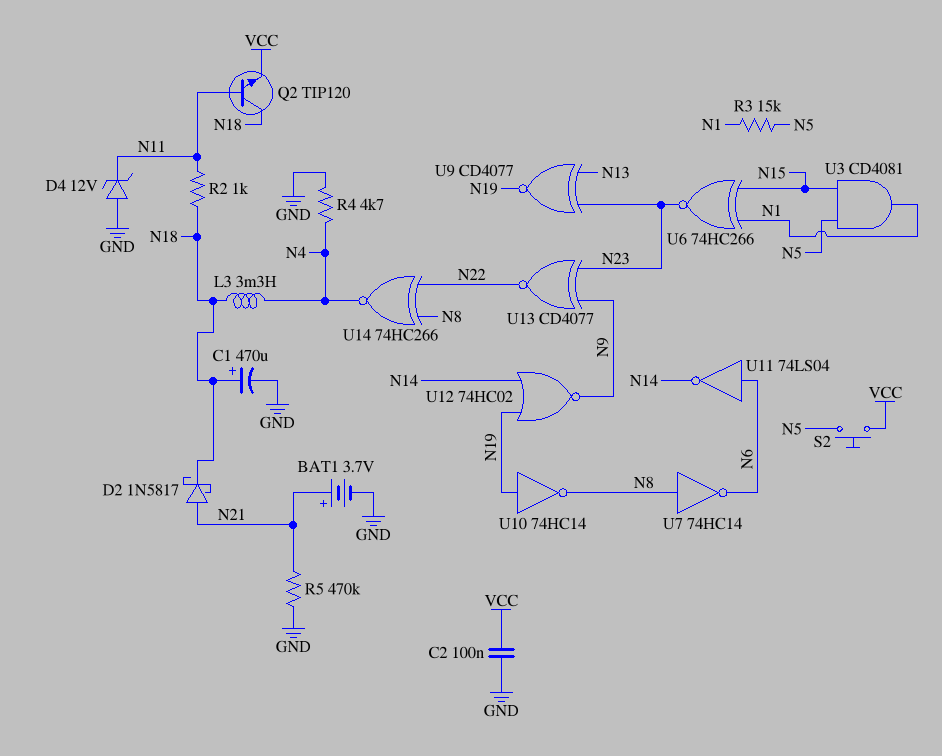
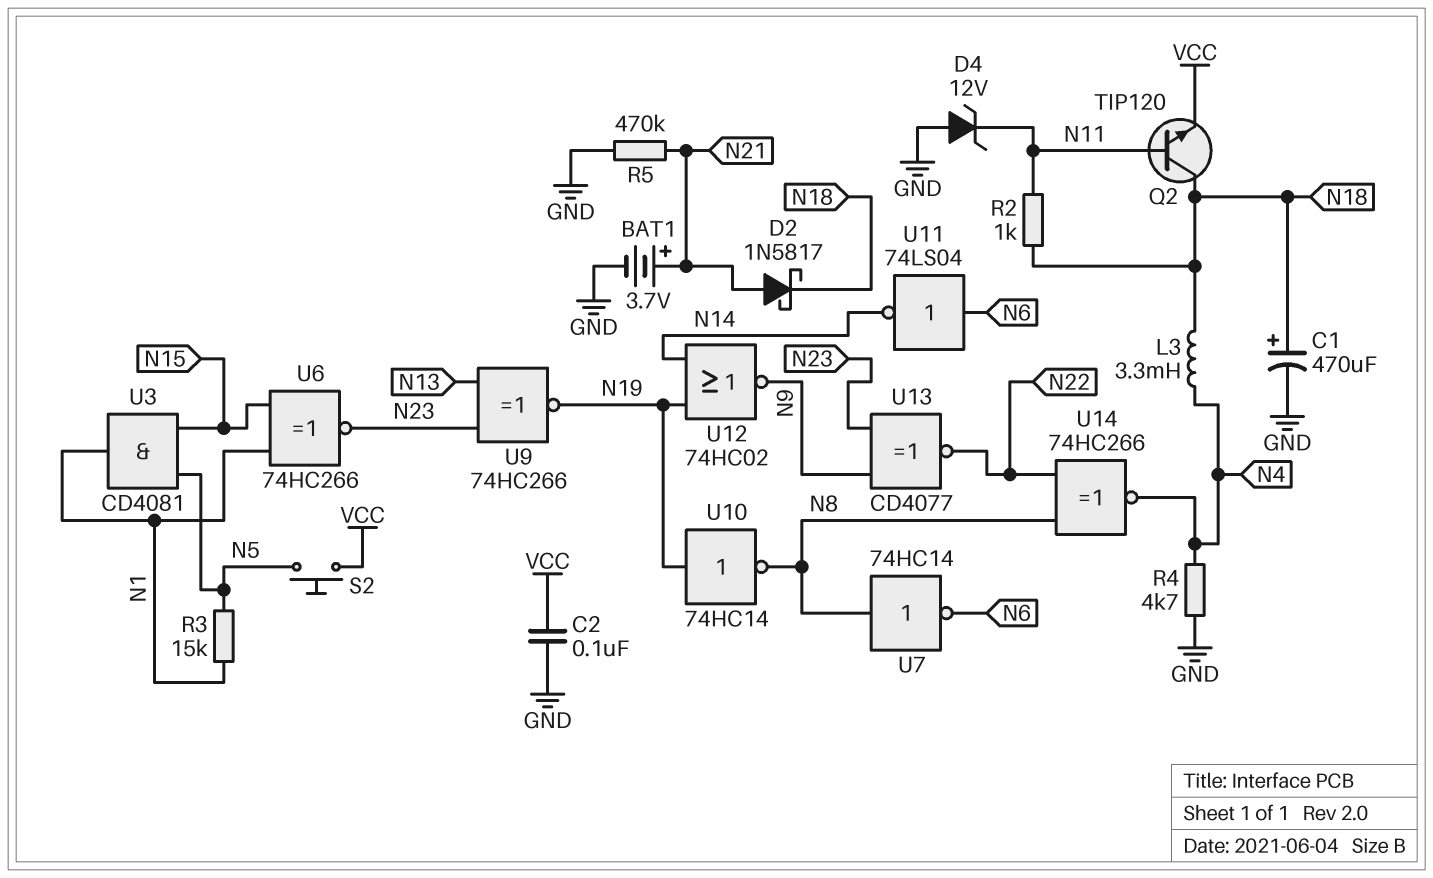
U9: XNOR CD4077 (in N13, in N23, out N19) -> XNOR 74HC266 (in N13, in N23, out N19)

